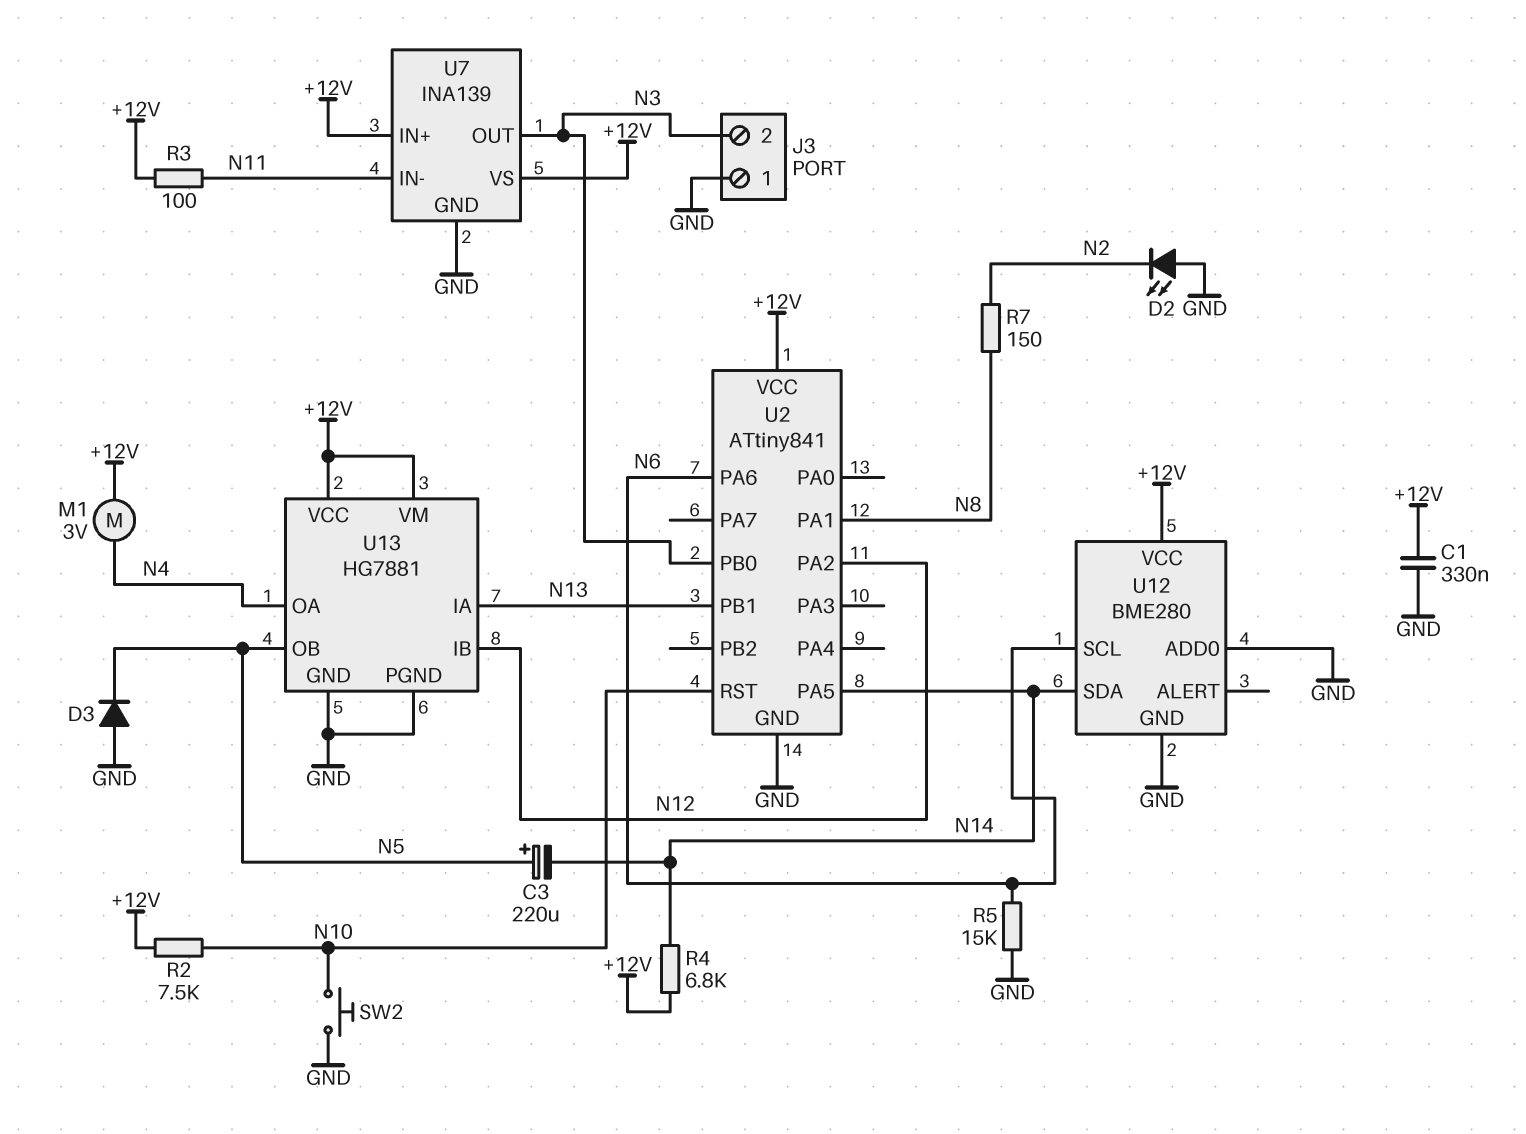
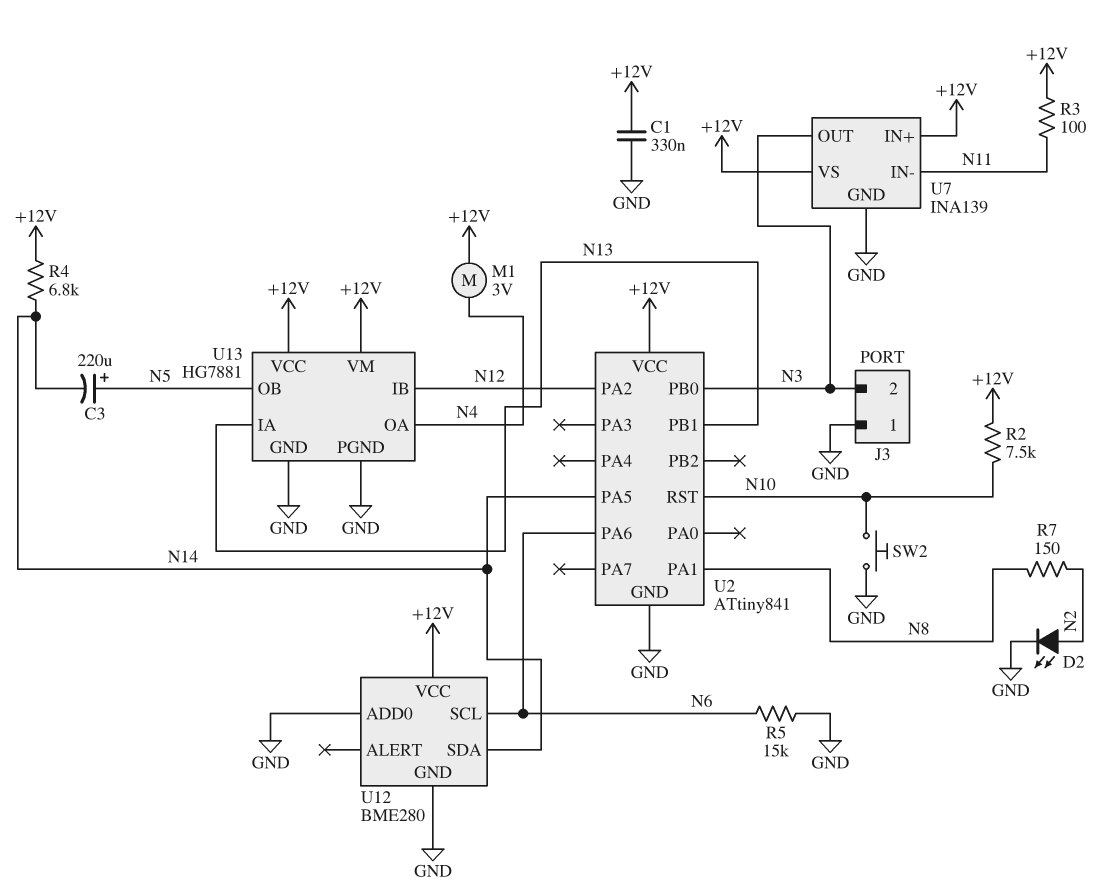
D2: LED (A GND, K N2) -> LED (A N2, K GND)
D3: diode (A GND, K N5) -> none

